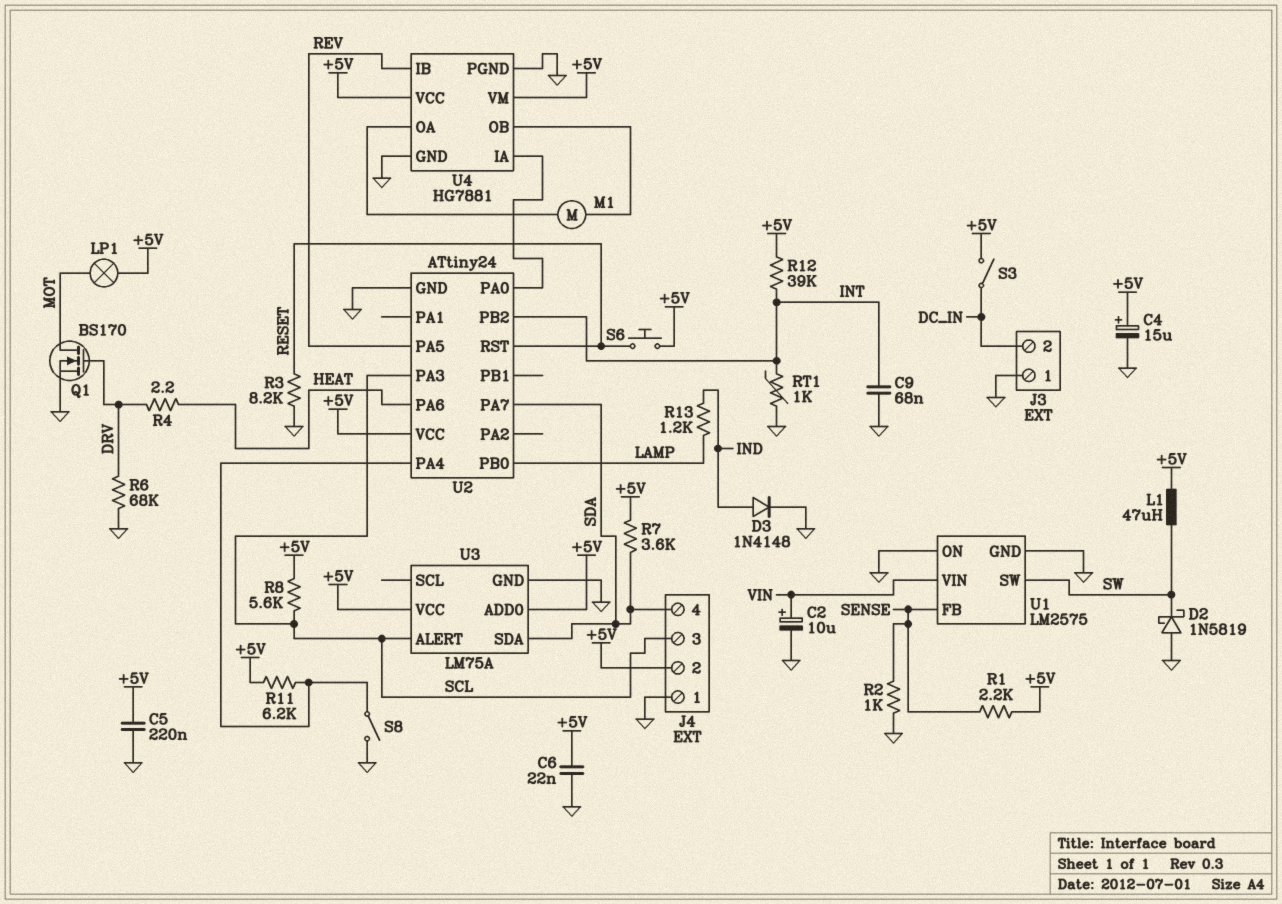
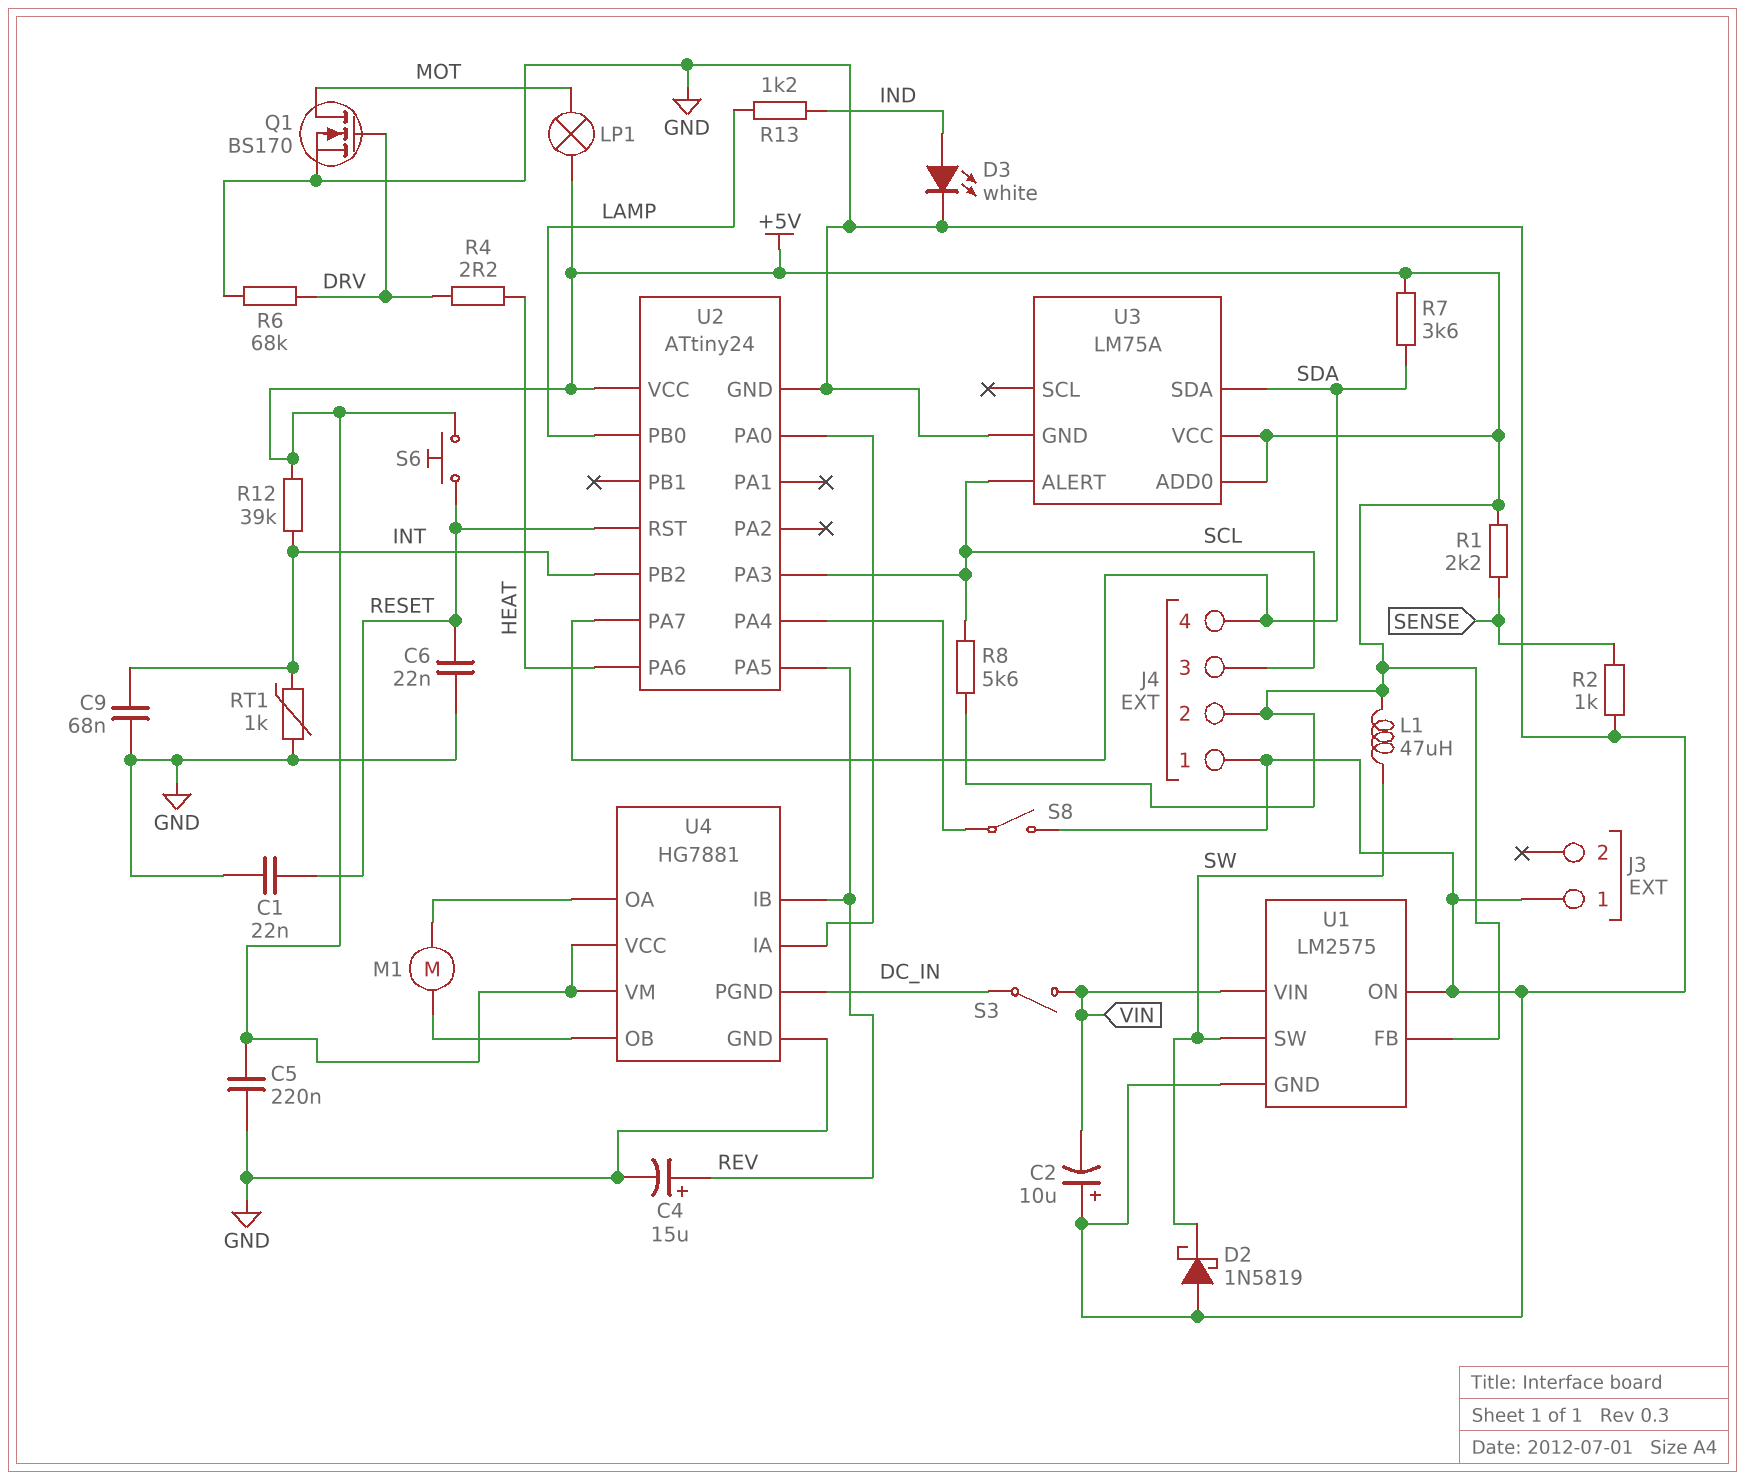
C1: none -> 22nF (GND, RESET)
C2: 10uF (plus VIN, minus GND) -> 10uF (plus GND, minus VIN)
C4: 15uF (plus +5V, minus GND) -> 15uF (plus REV, minus GND)
C6: 22nF (+5V, GND) -> 22nF (GND, RESET)
D3: diode 1N4148 (A IND, K GND) -> LED white (A IND, K GND)
J3 pin 2: DC_IN -> none
R3: 8.2k (GND, RESET) -> none
R11: 6.2k (+5V, U2/PA4) -> none
S3: switch (+5V, DC_IN) -> switch (DC_IN, VIN)
U1 pin FB: SENSE -> +5V
U4 pin PGND: GND -> DC_IN

